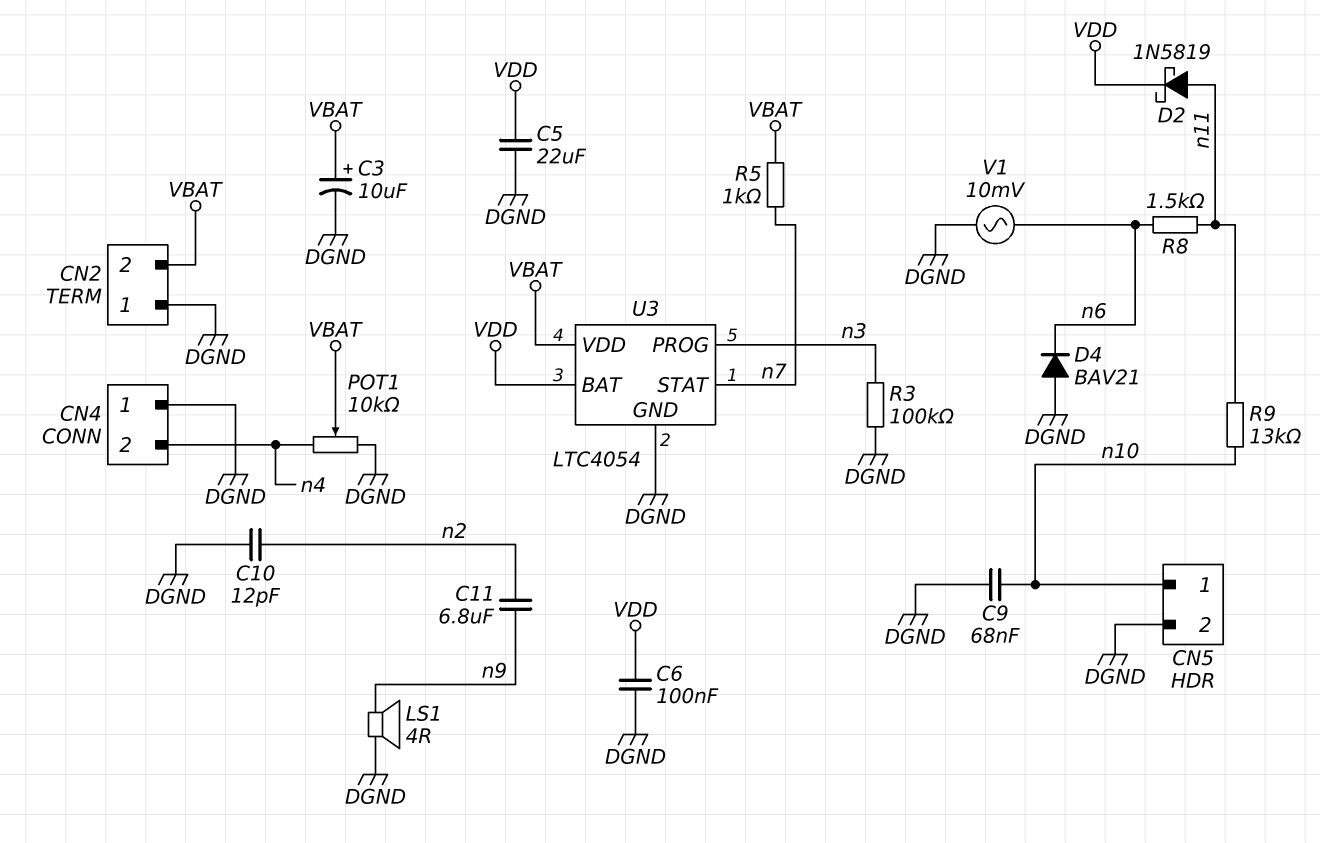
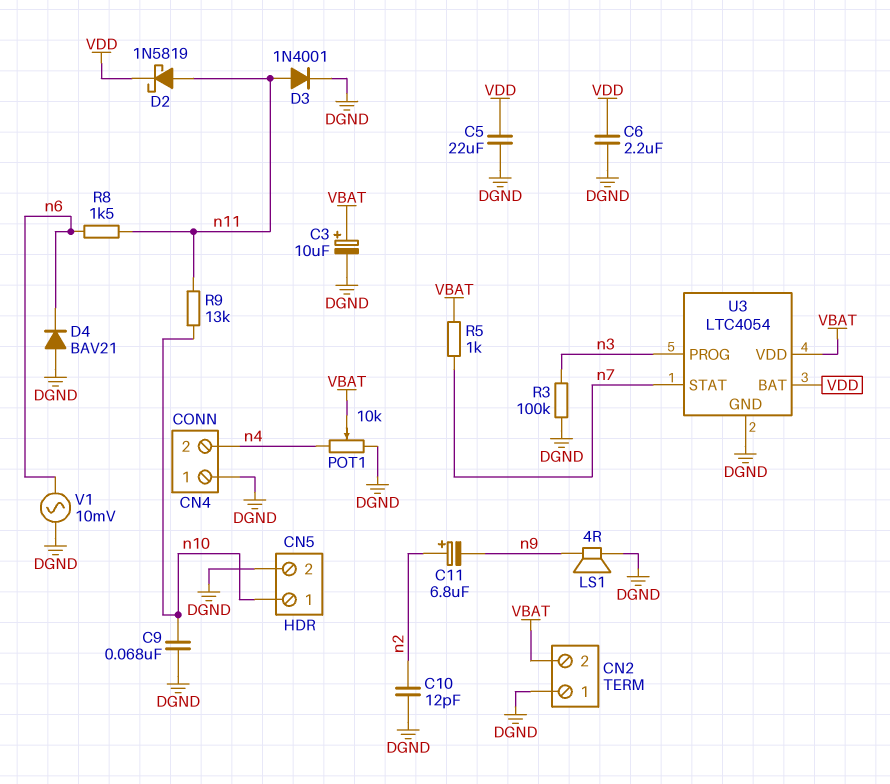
C6: 100nF (DGND, VDD) -> 2.2uF (DGND, VDD)
C11: 6.8uF (n2, n9) -> 6.8uF (plus n2, minus n9)
D3: none -> diode 1N4001 (A n11, K DGND)

